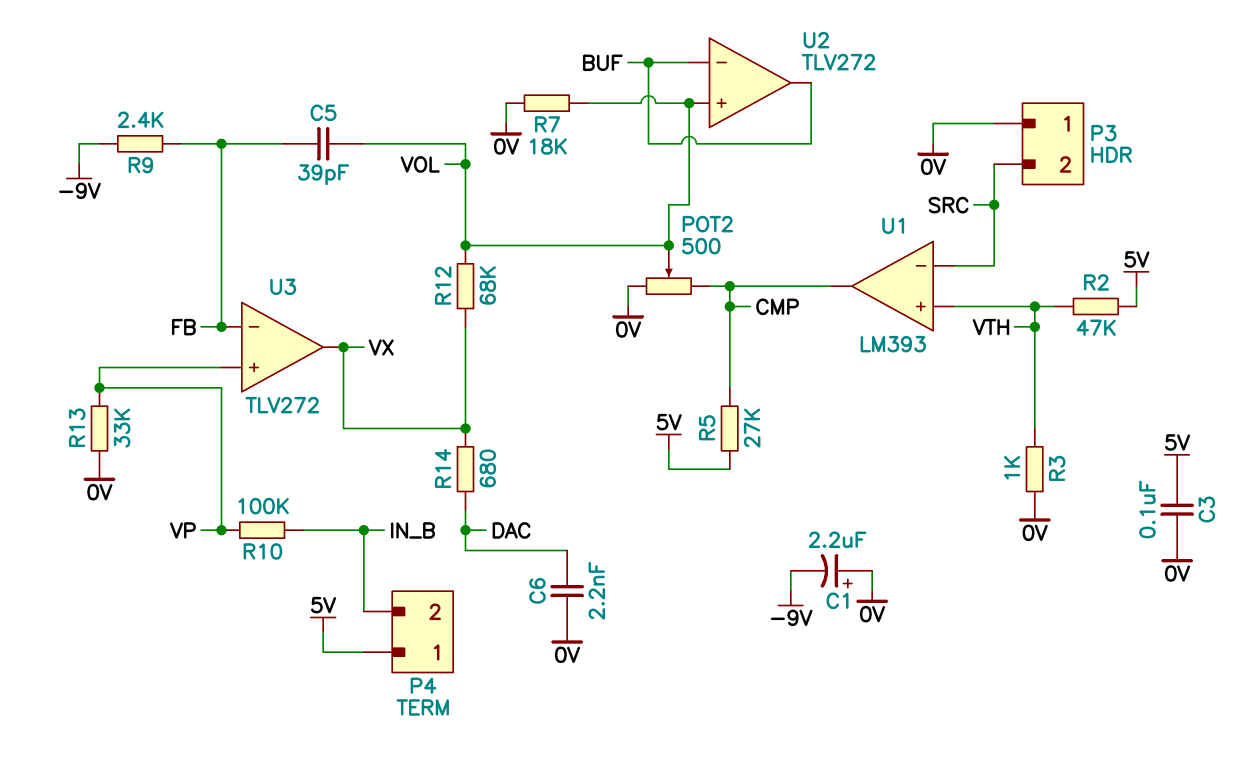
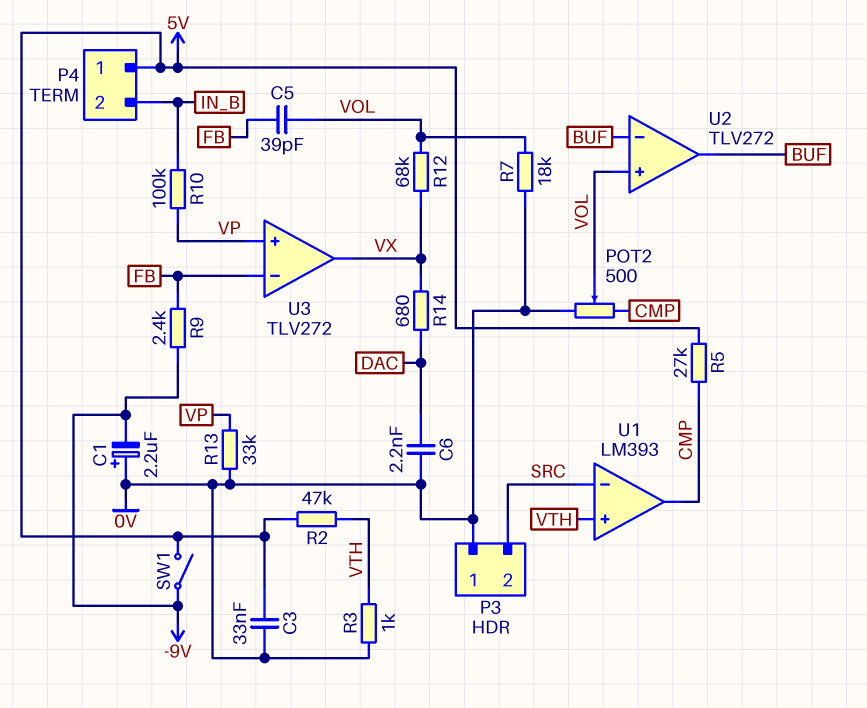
C3: 100nF (0V, 5V) -> 33nF (0V, 5V)
SW1: none -> switch (-9V, 5V)

